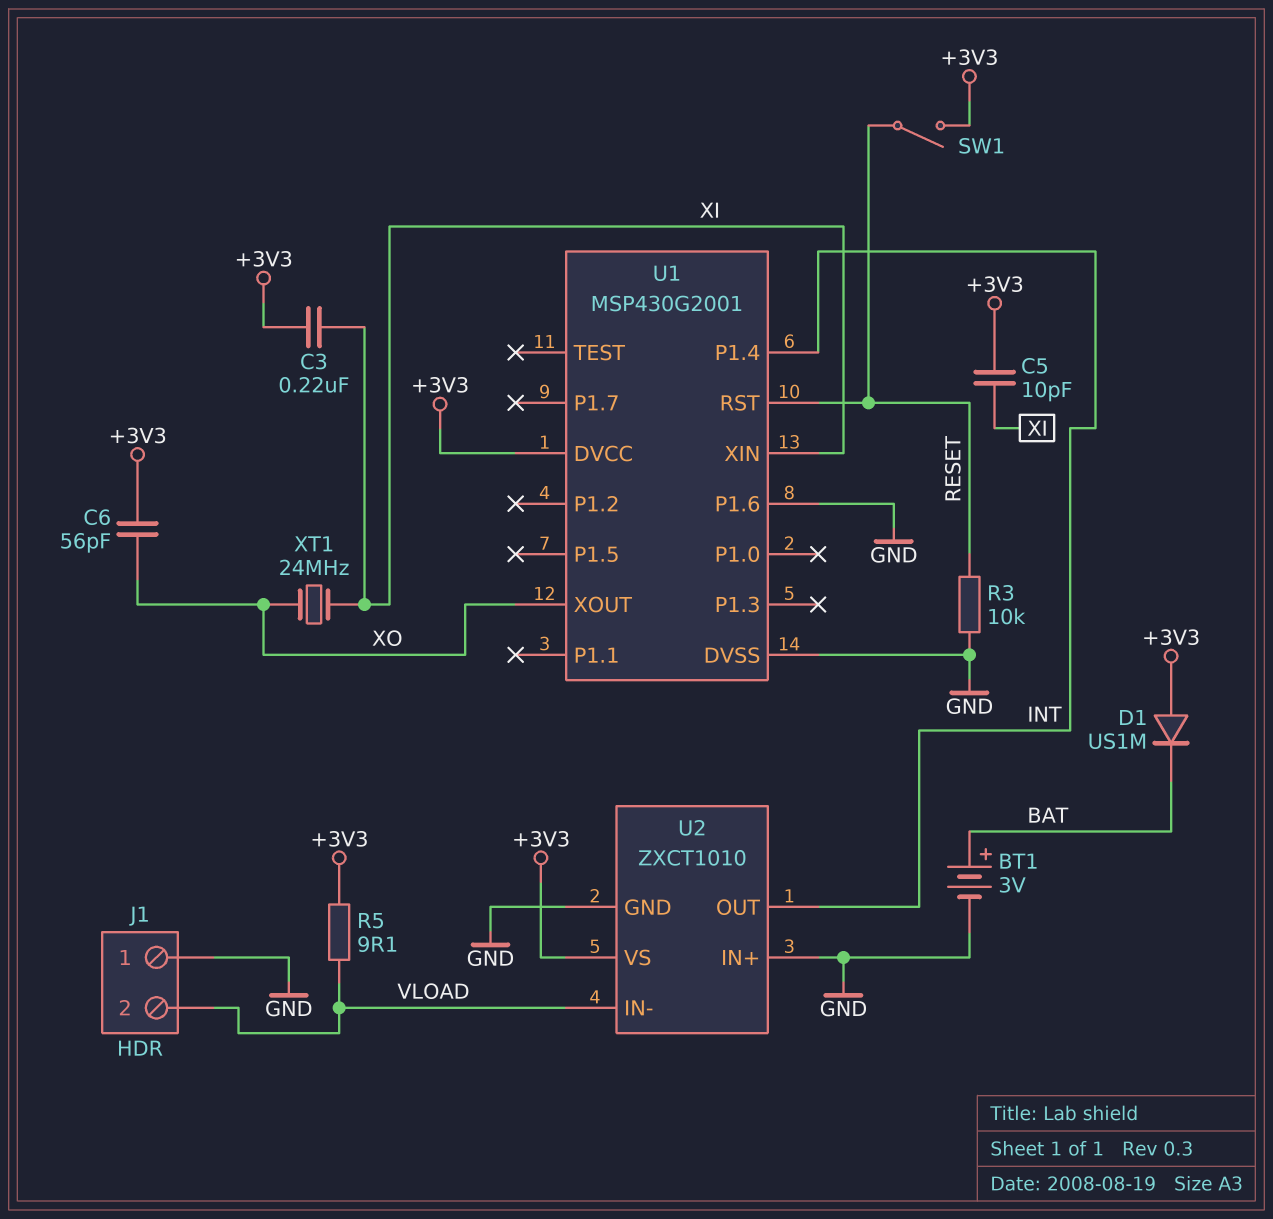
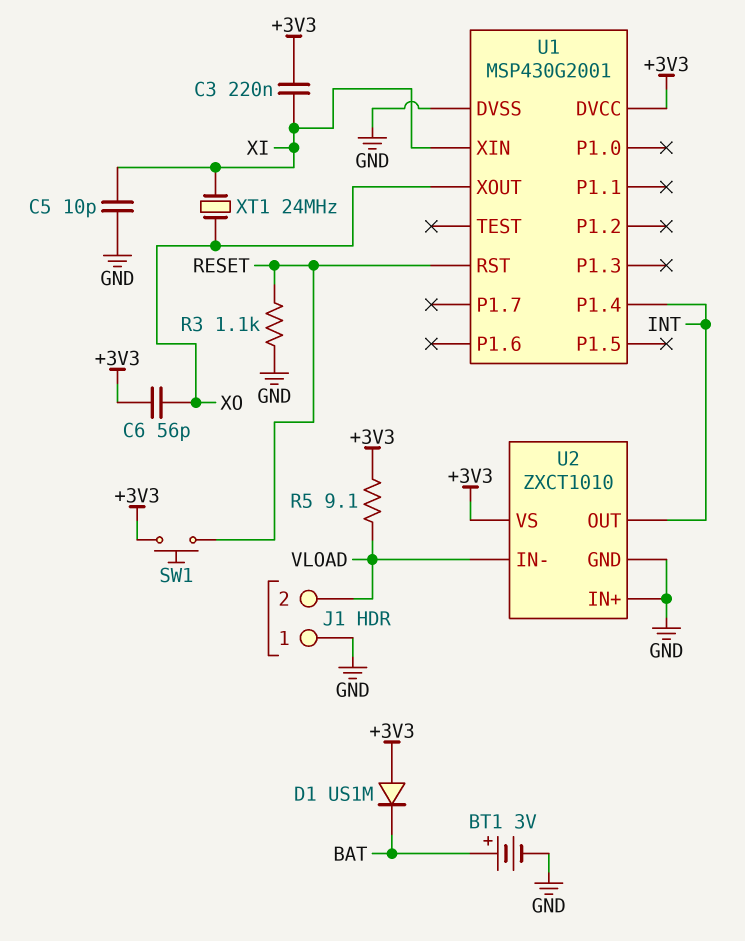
C5: 10pF (+3V3, XI) -> 10pF (GND, XI)
R3: 10k (GND, RESET) -> 1.1k (GND, RESET)
SW1: switch (+3V3, RESET) -> button (+3V3, RESET)
U1 pin P1.6: GND -> none

